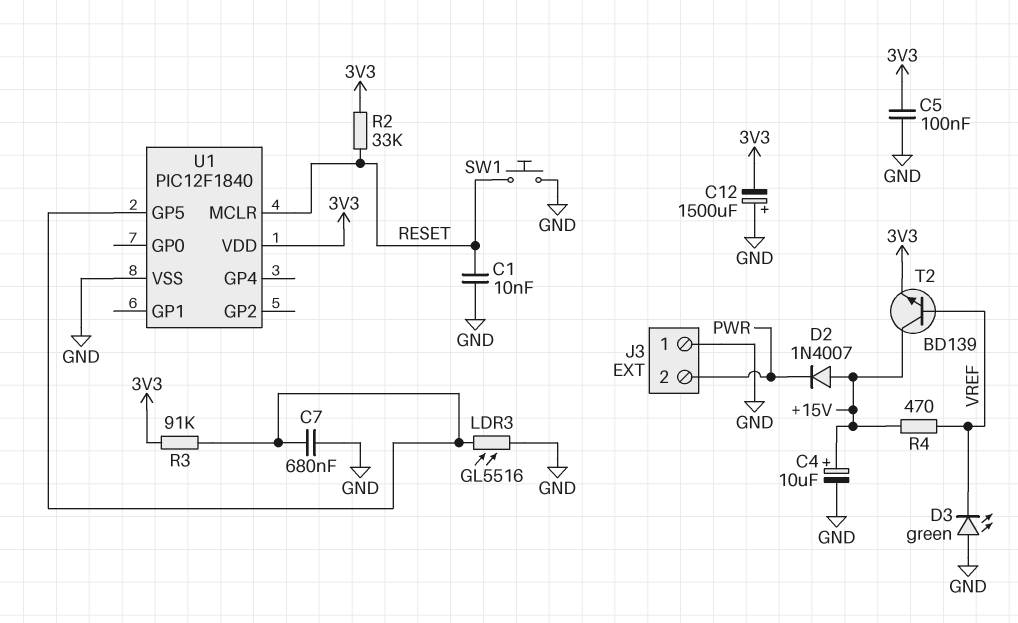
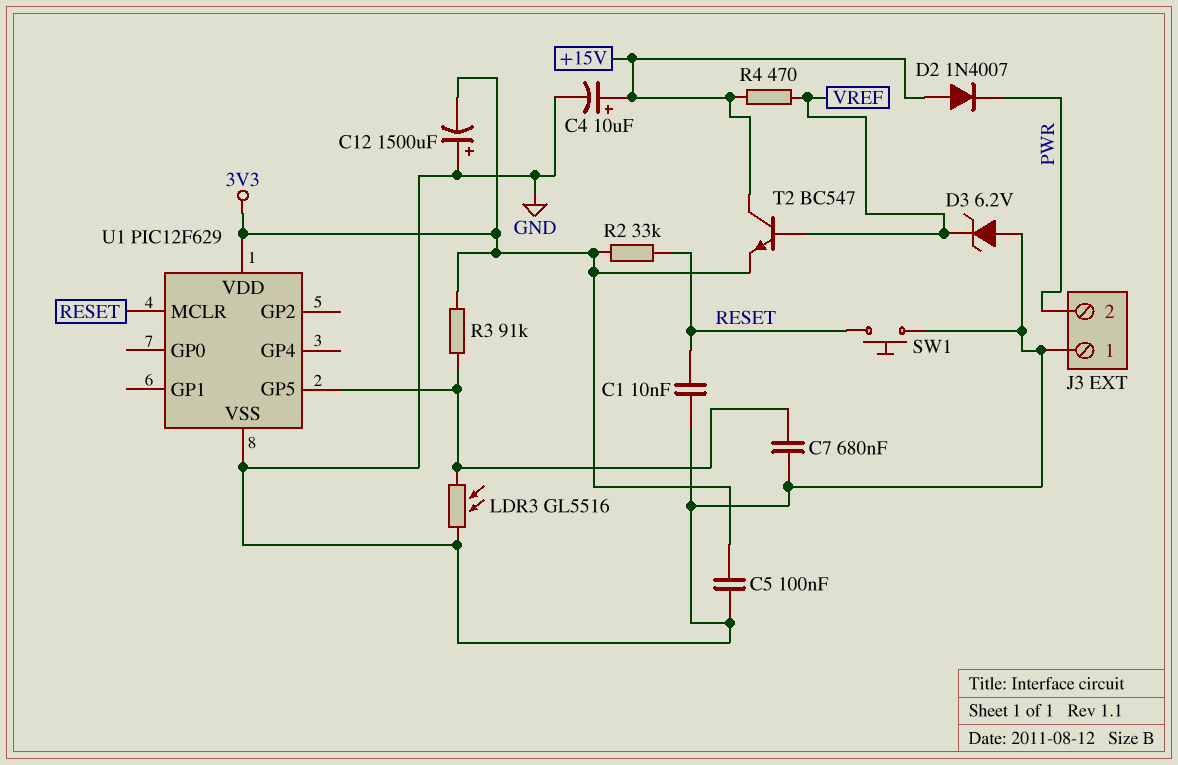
D3: LED green (A GND, K VREF) -> zener 6.2V (A GND, K VREF)
T2: NPN BD139 (B VREF, C +15V, E 3V3) -> NPN BC547 (B VREF, C +15V, E 3V3)
U1: PIC12F1840 -> PIC12F629

